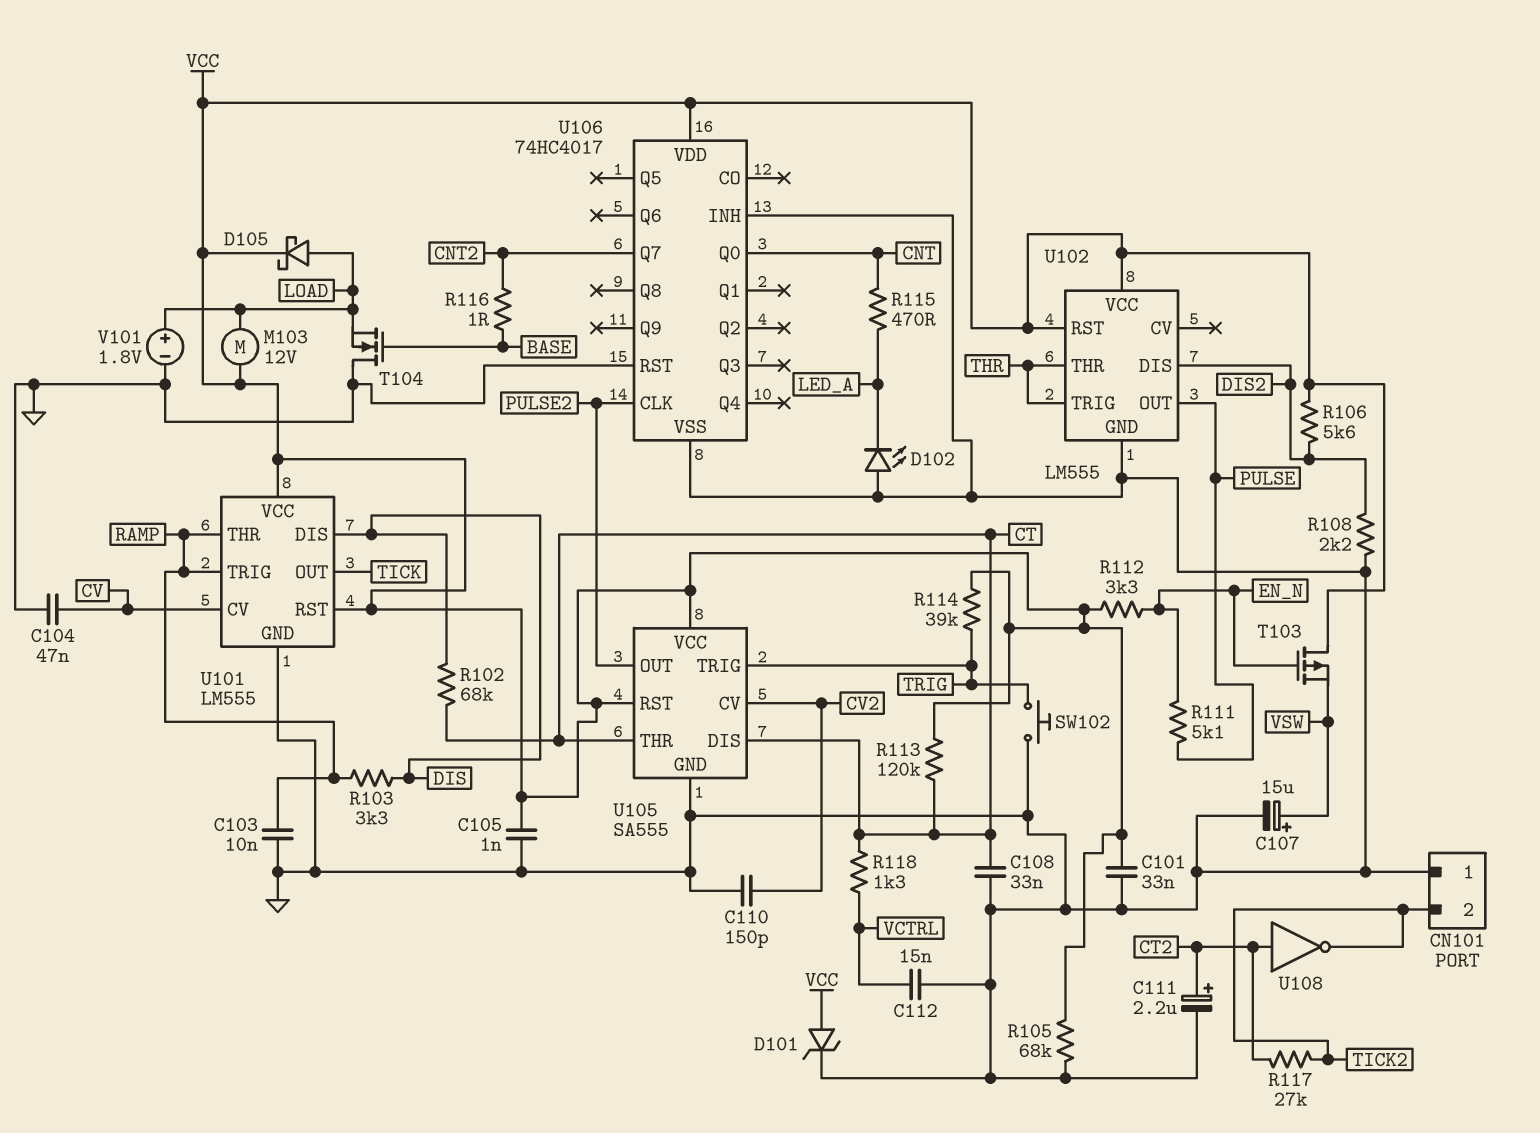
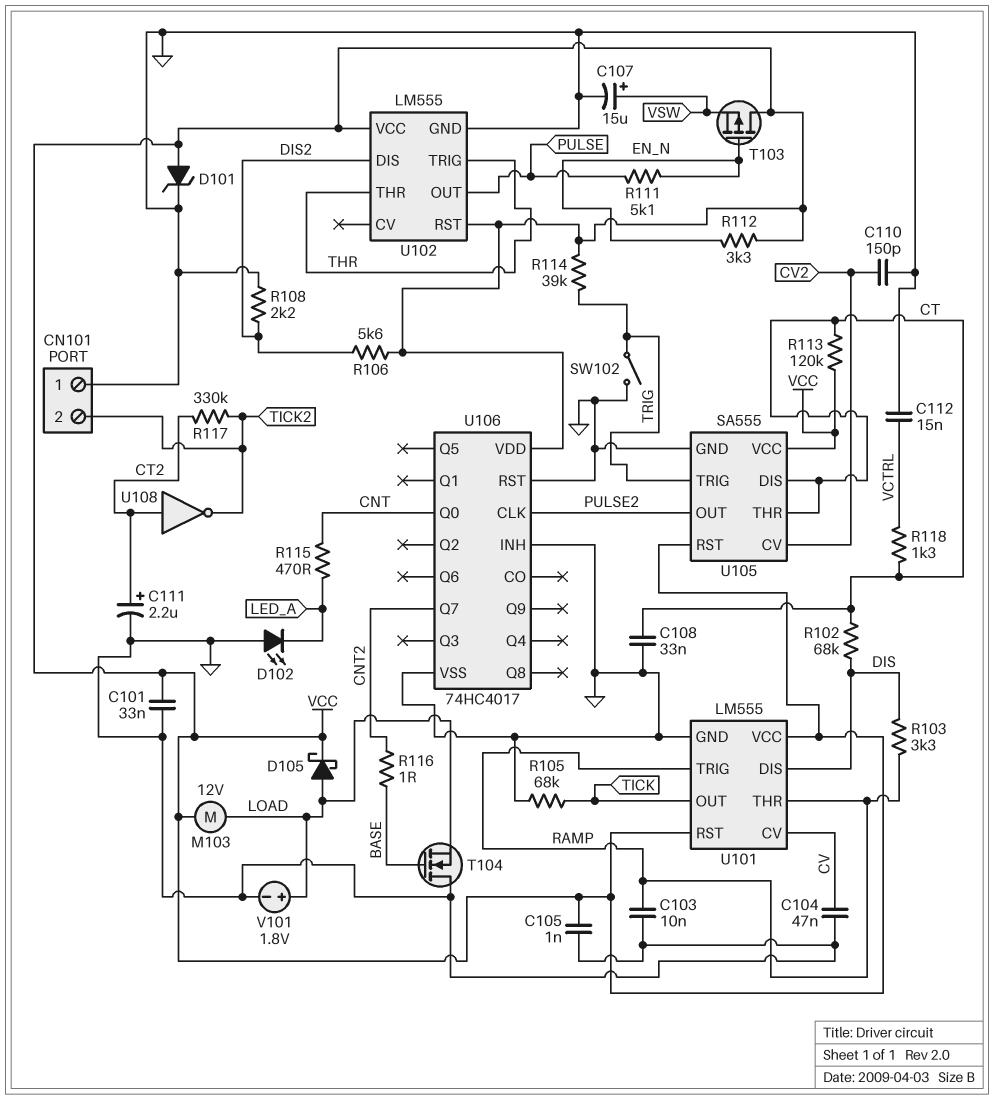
R105: 68k (GND, VCC) -> 68k (GND, TICK)
R117: 27k (CT2, TICK2) -> 330k (CT2, TICK2)
SW102: button (GND, TRIG) -> switch (GND, TRIG)

